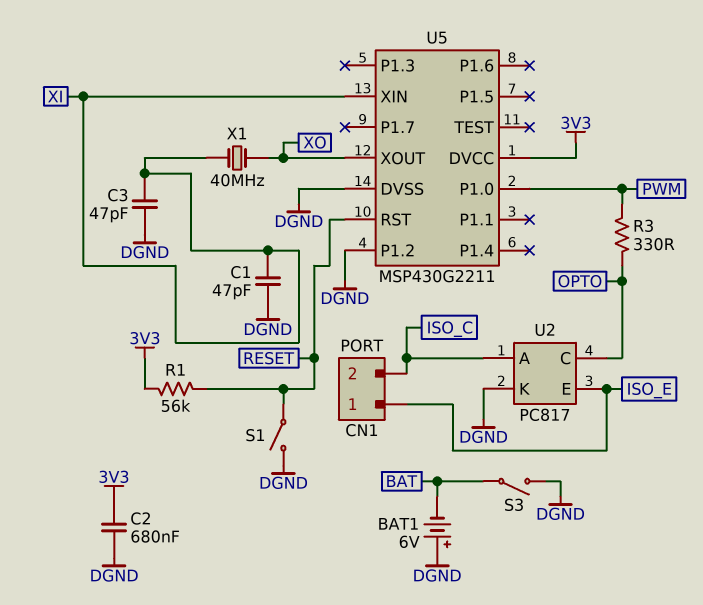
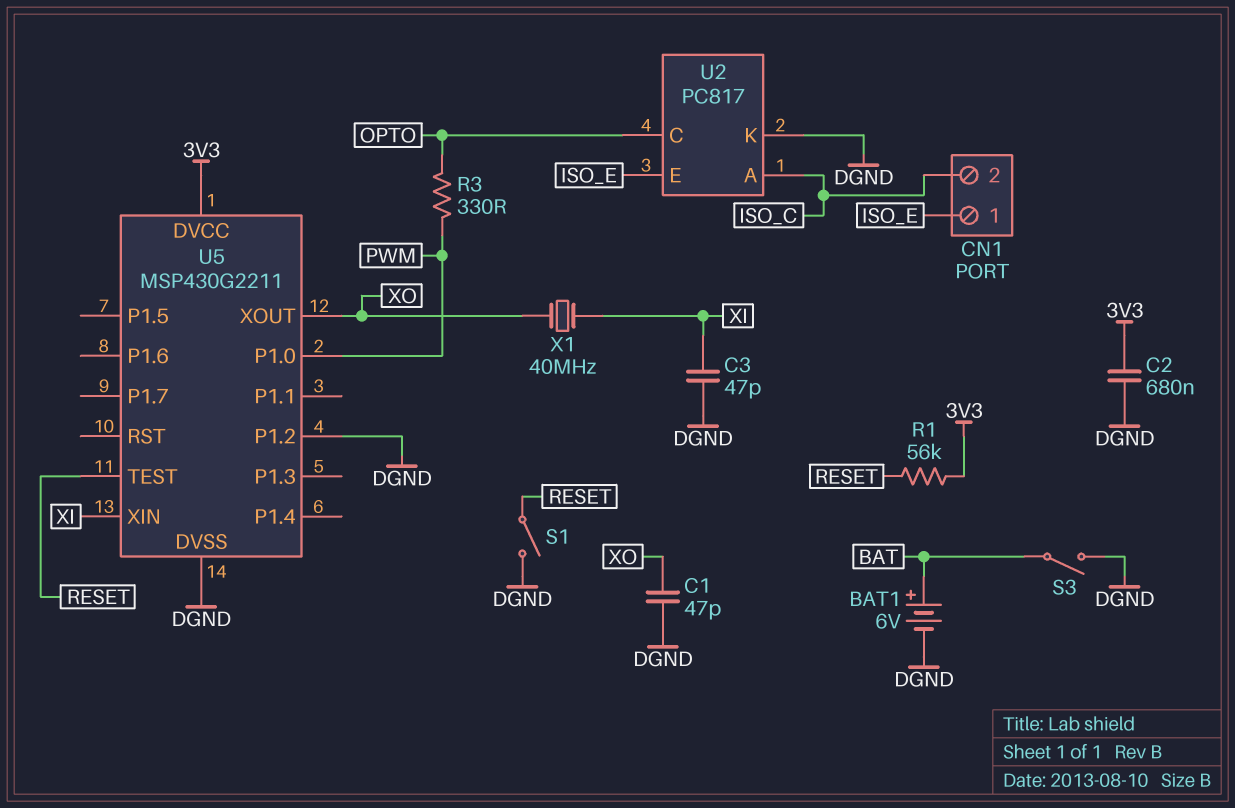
BAT1: 6V (plus DGND, minus BAT) -> 6V (plus BAT, minus DGND)
C1: 47pF (DGND, XI) -> 47pF (DGND, XO)
U5 pin RST: RESET -> none
U5 pin TEST: none -> RESET

